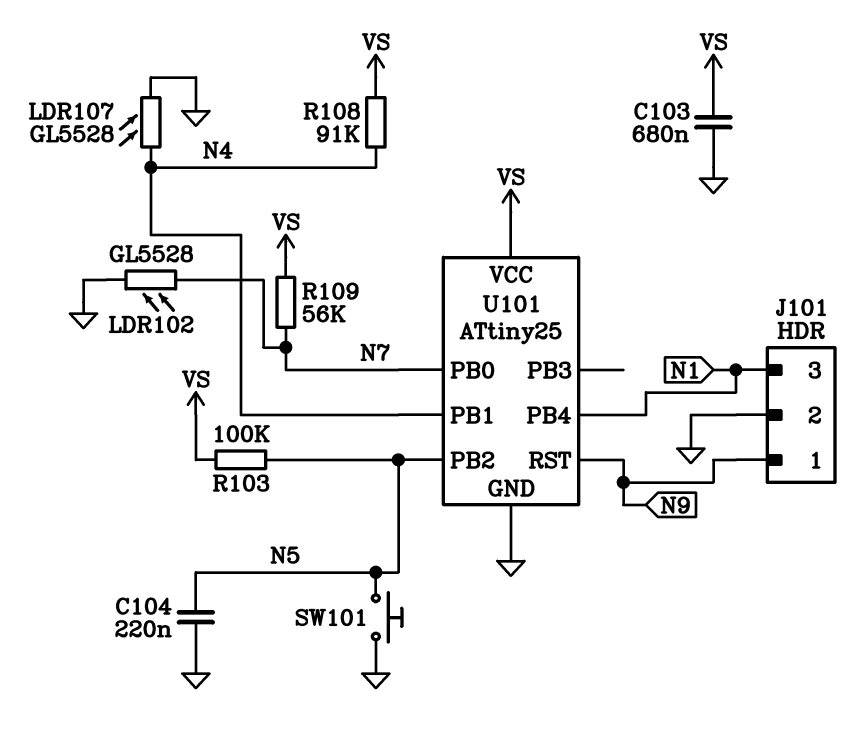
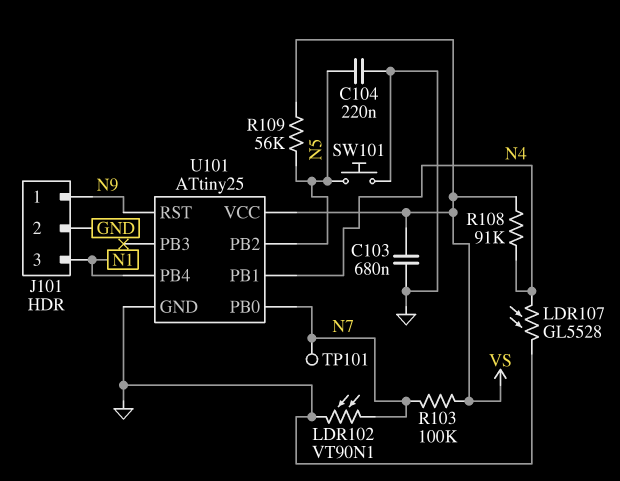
LDR102: GL5528 (GND, N7) -> VT90N1 (GND, N7)
R103: 100k (N5, VS) -> 100k (N7, VS)
R109: 56k (N7, VS) -> 56k (N5, VS)
TP101: none -> test point (N7)

